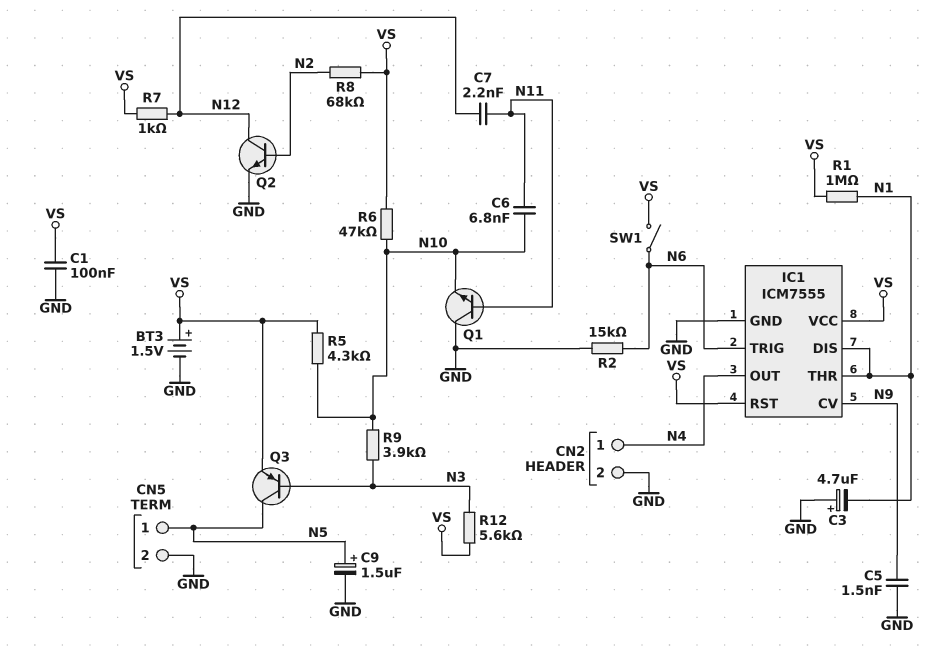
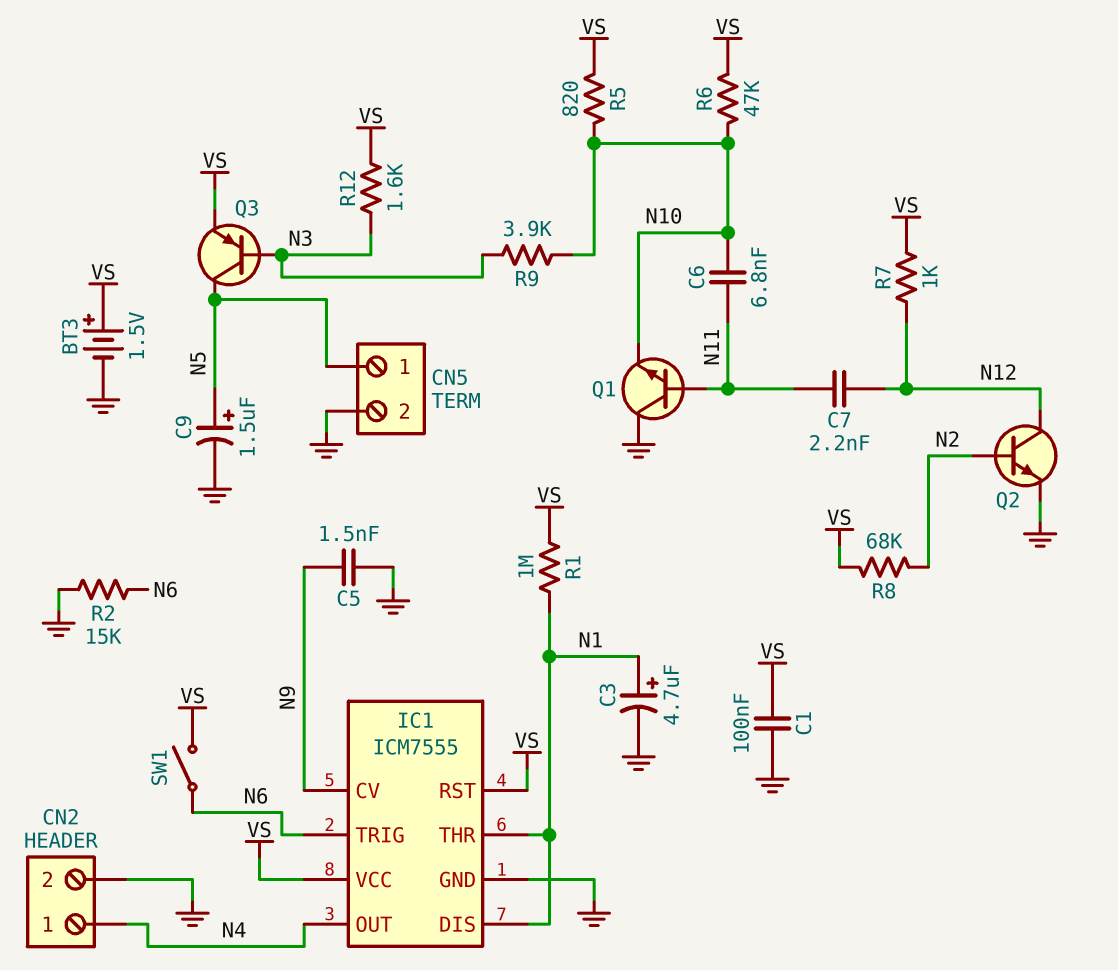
C3: 4.7uF (plus GND, minus N1) -> 4.7uF (plus N1, minus GND)
R5: 4.3k (N10, VS) -> 820 (N10, VS)
R12: 5.6k (N3, VS) -> 1.6k (N3, VS)

